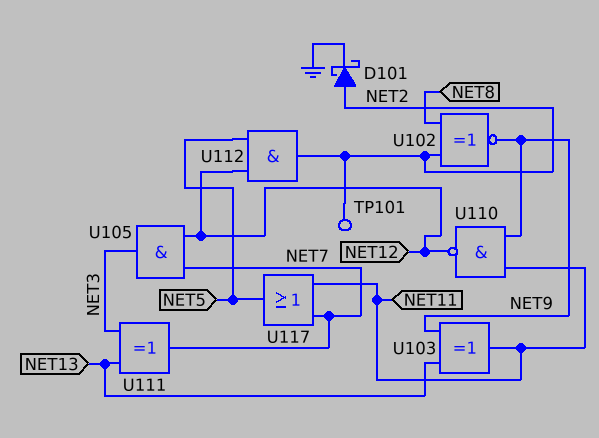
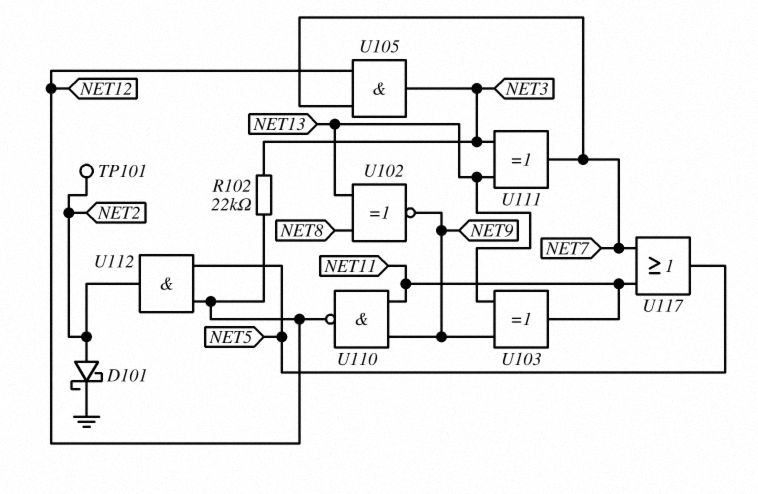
R102: none -> 22k (NET3, NET12)
U102: XNOR (in NET2, in NET8, out NET9) -> XNOR (in NET8, in NET13, out NET9)

